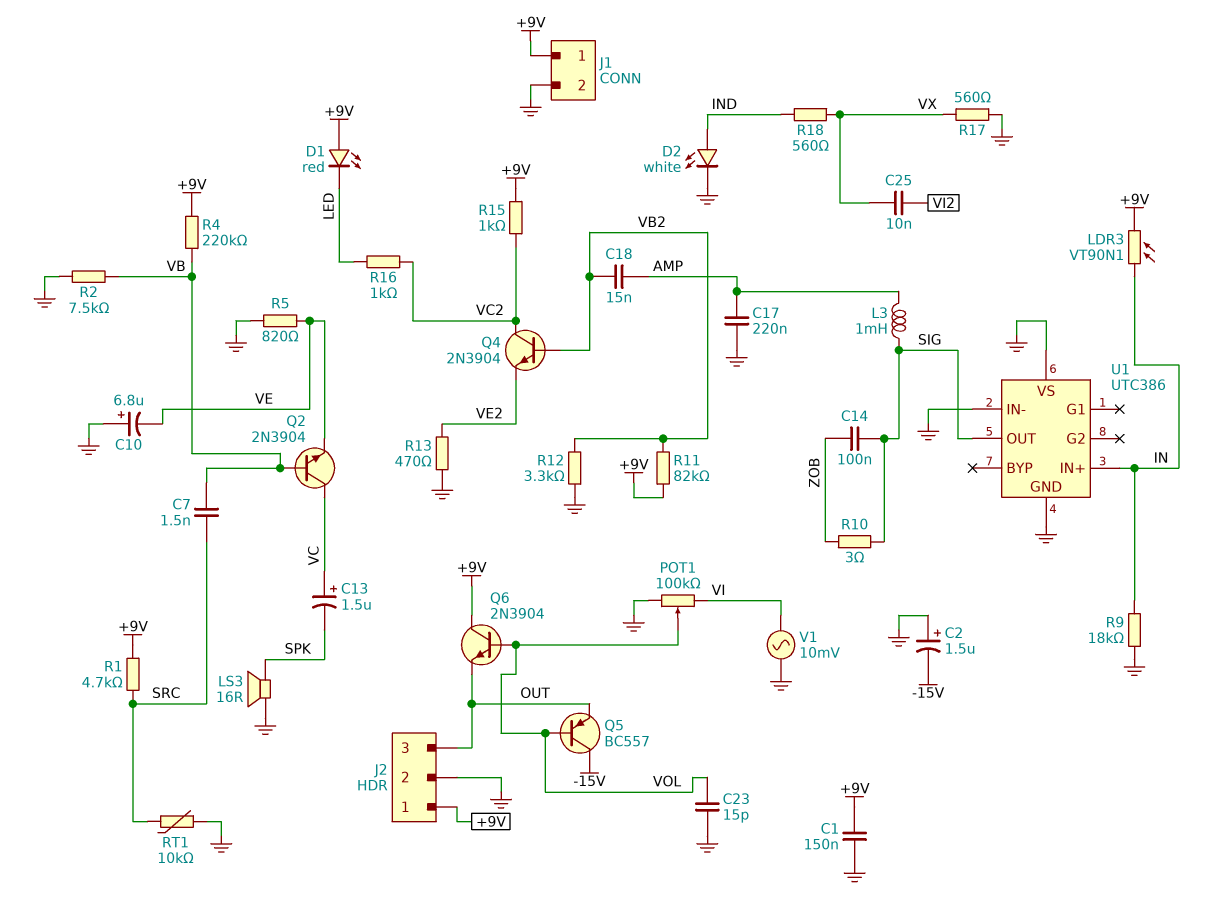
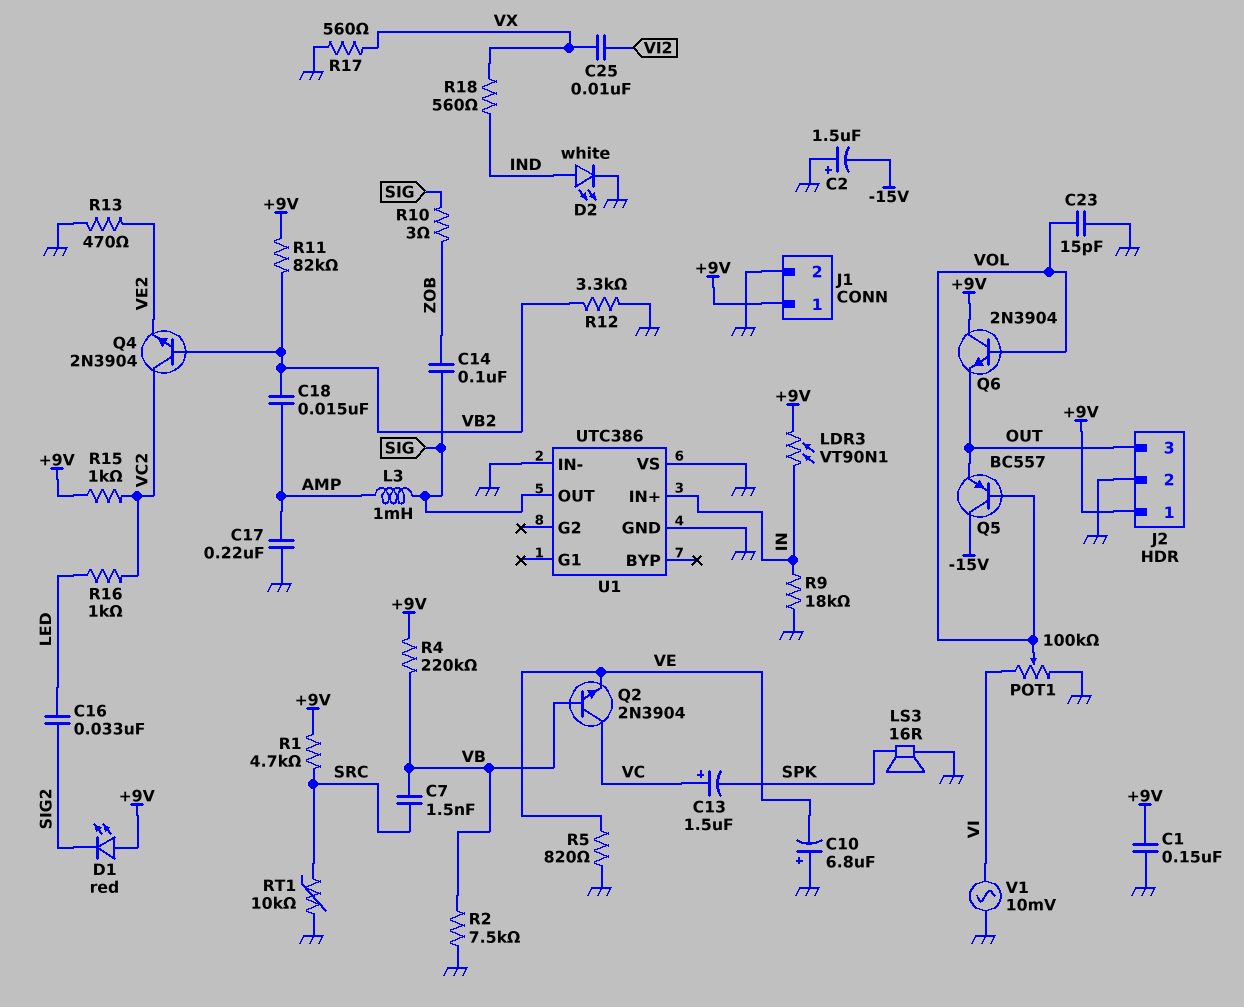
C16: none -> 33nF (LED, SIG2)
D1: LED red (A +9V, K LED) -> LED red (A +9V, K SIG2)

